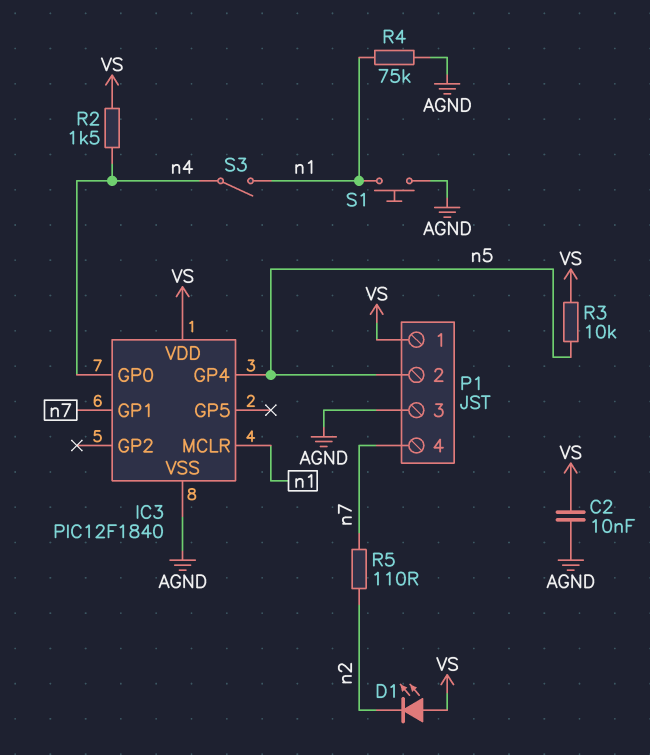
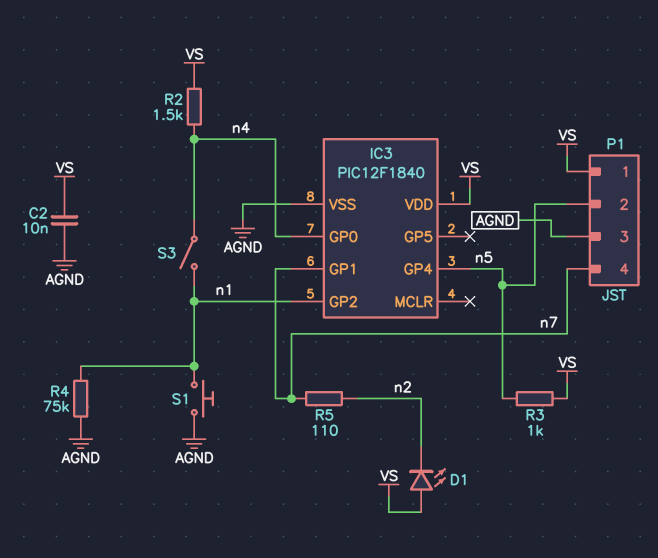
IC3 pin GP2: none -> n1
IC3 pin MCLR: n1 -> none
R3: 10k (VS, n5) -> 1k (VS, n5)

